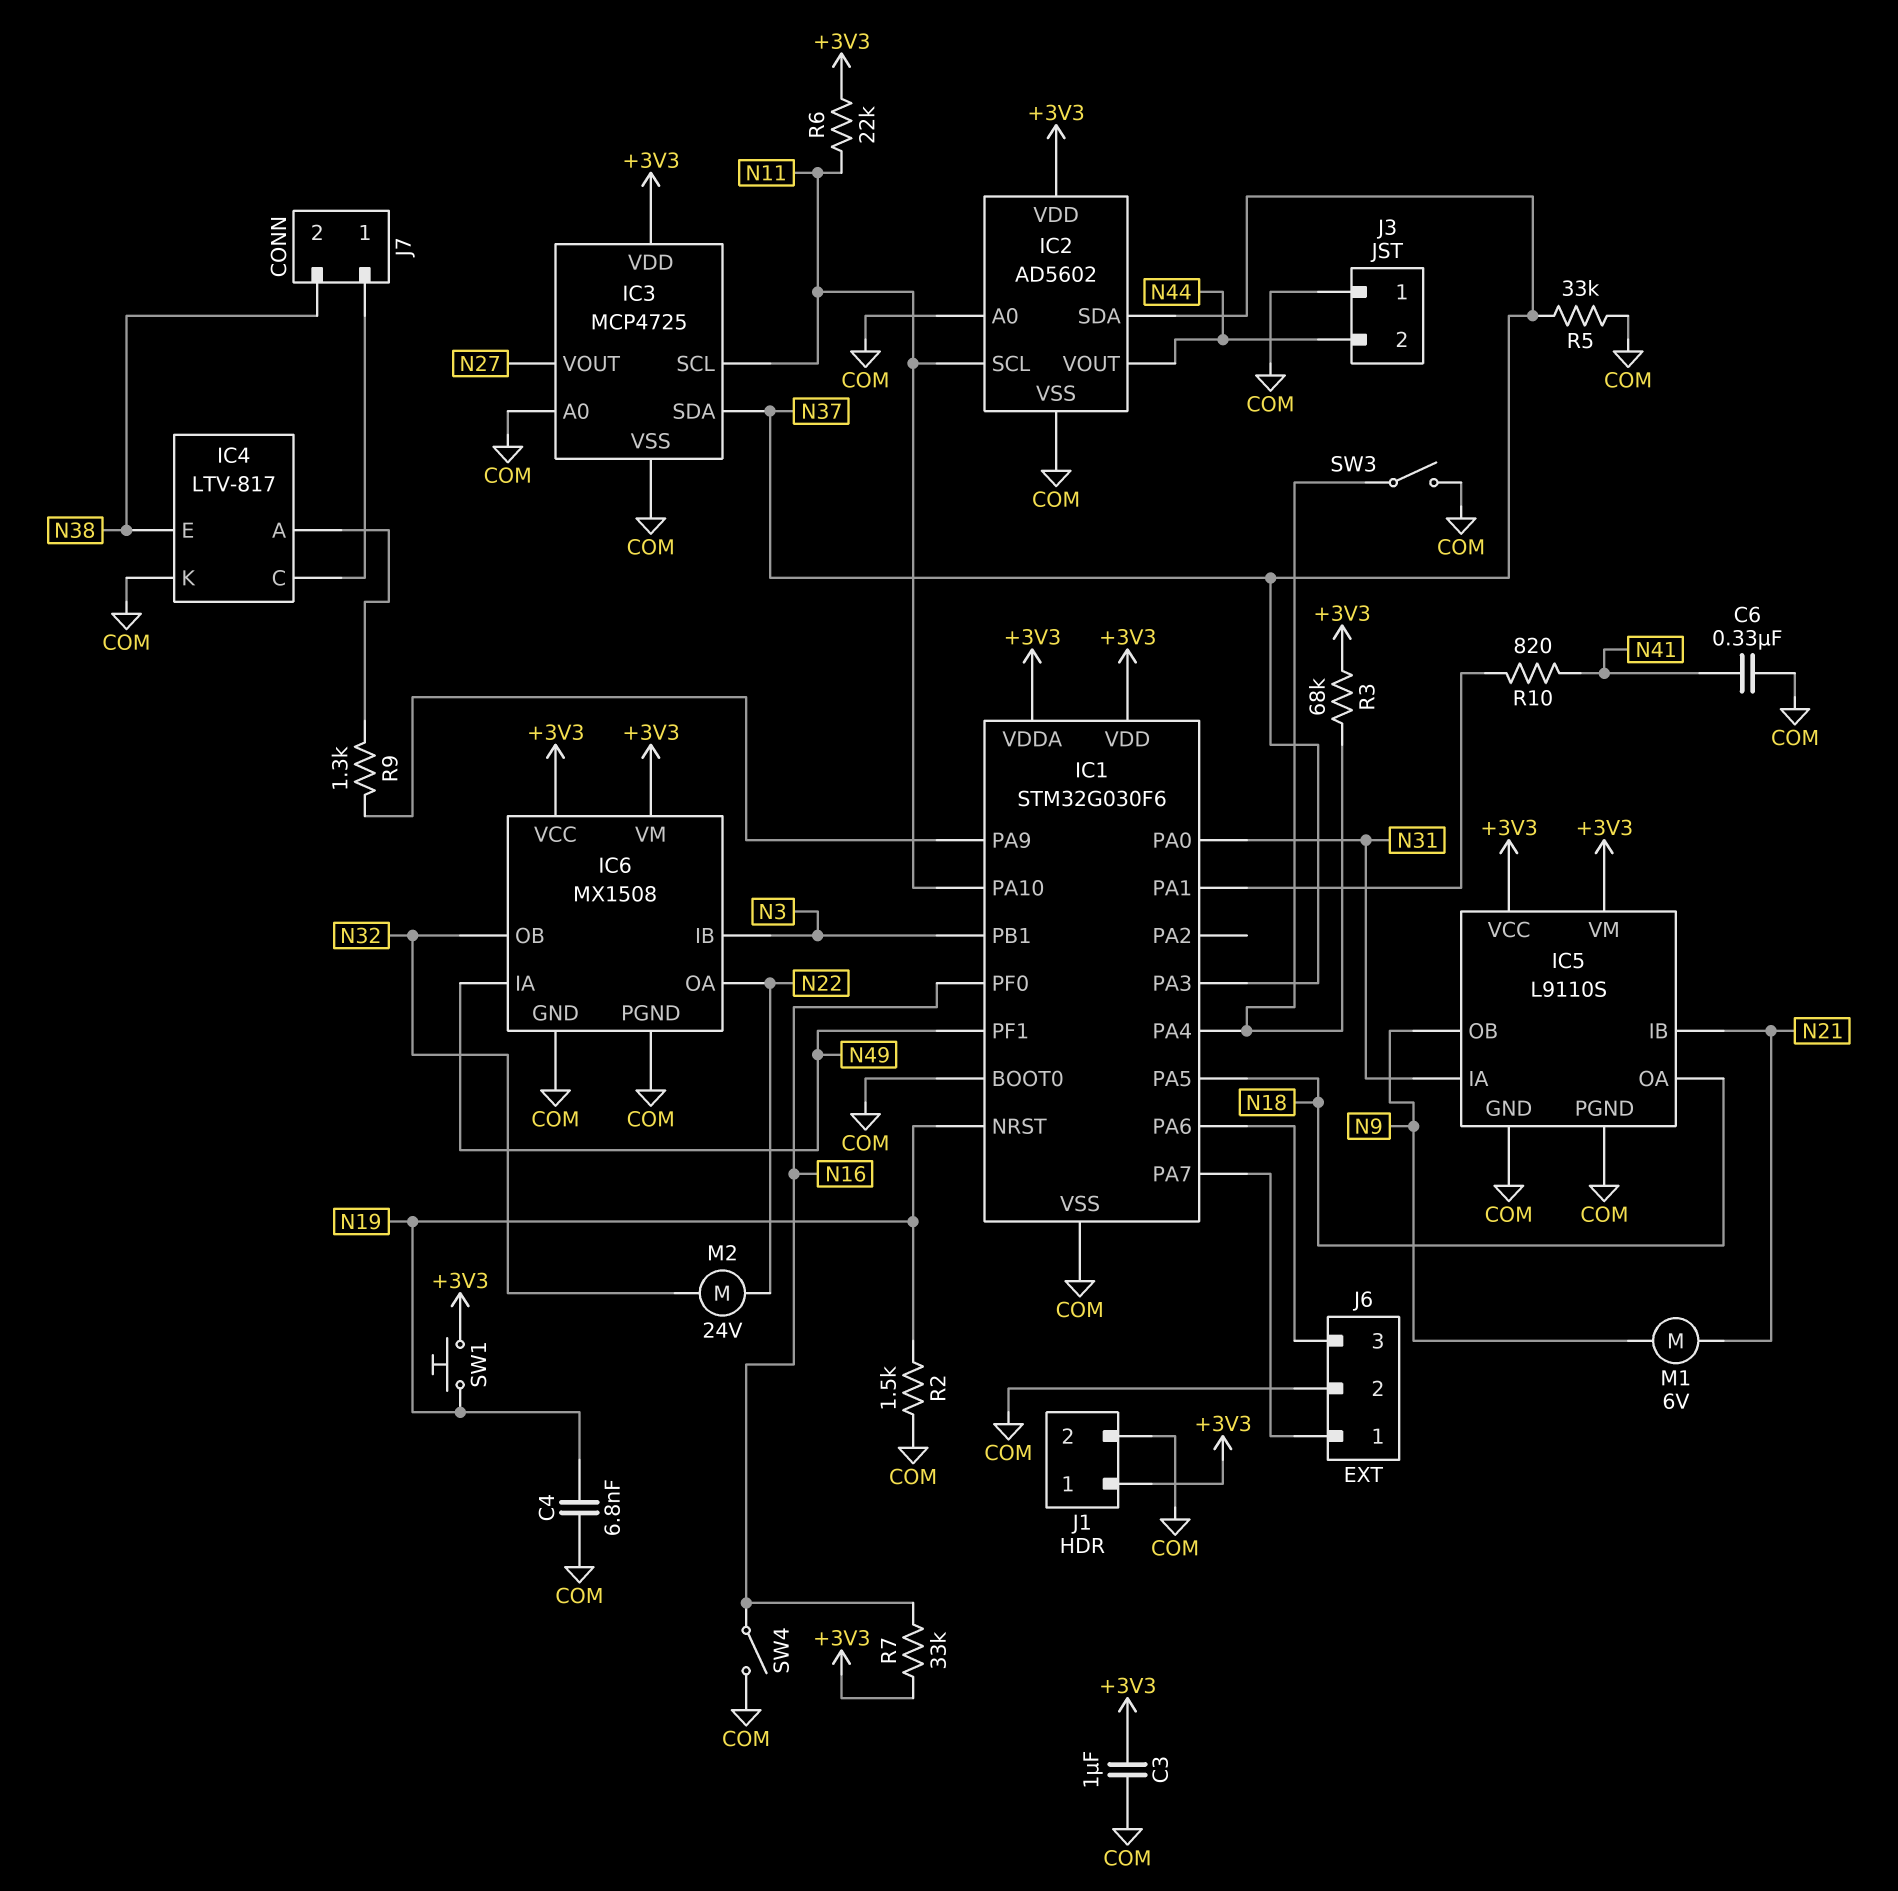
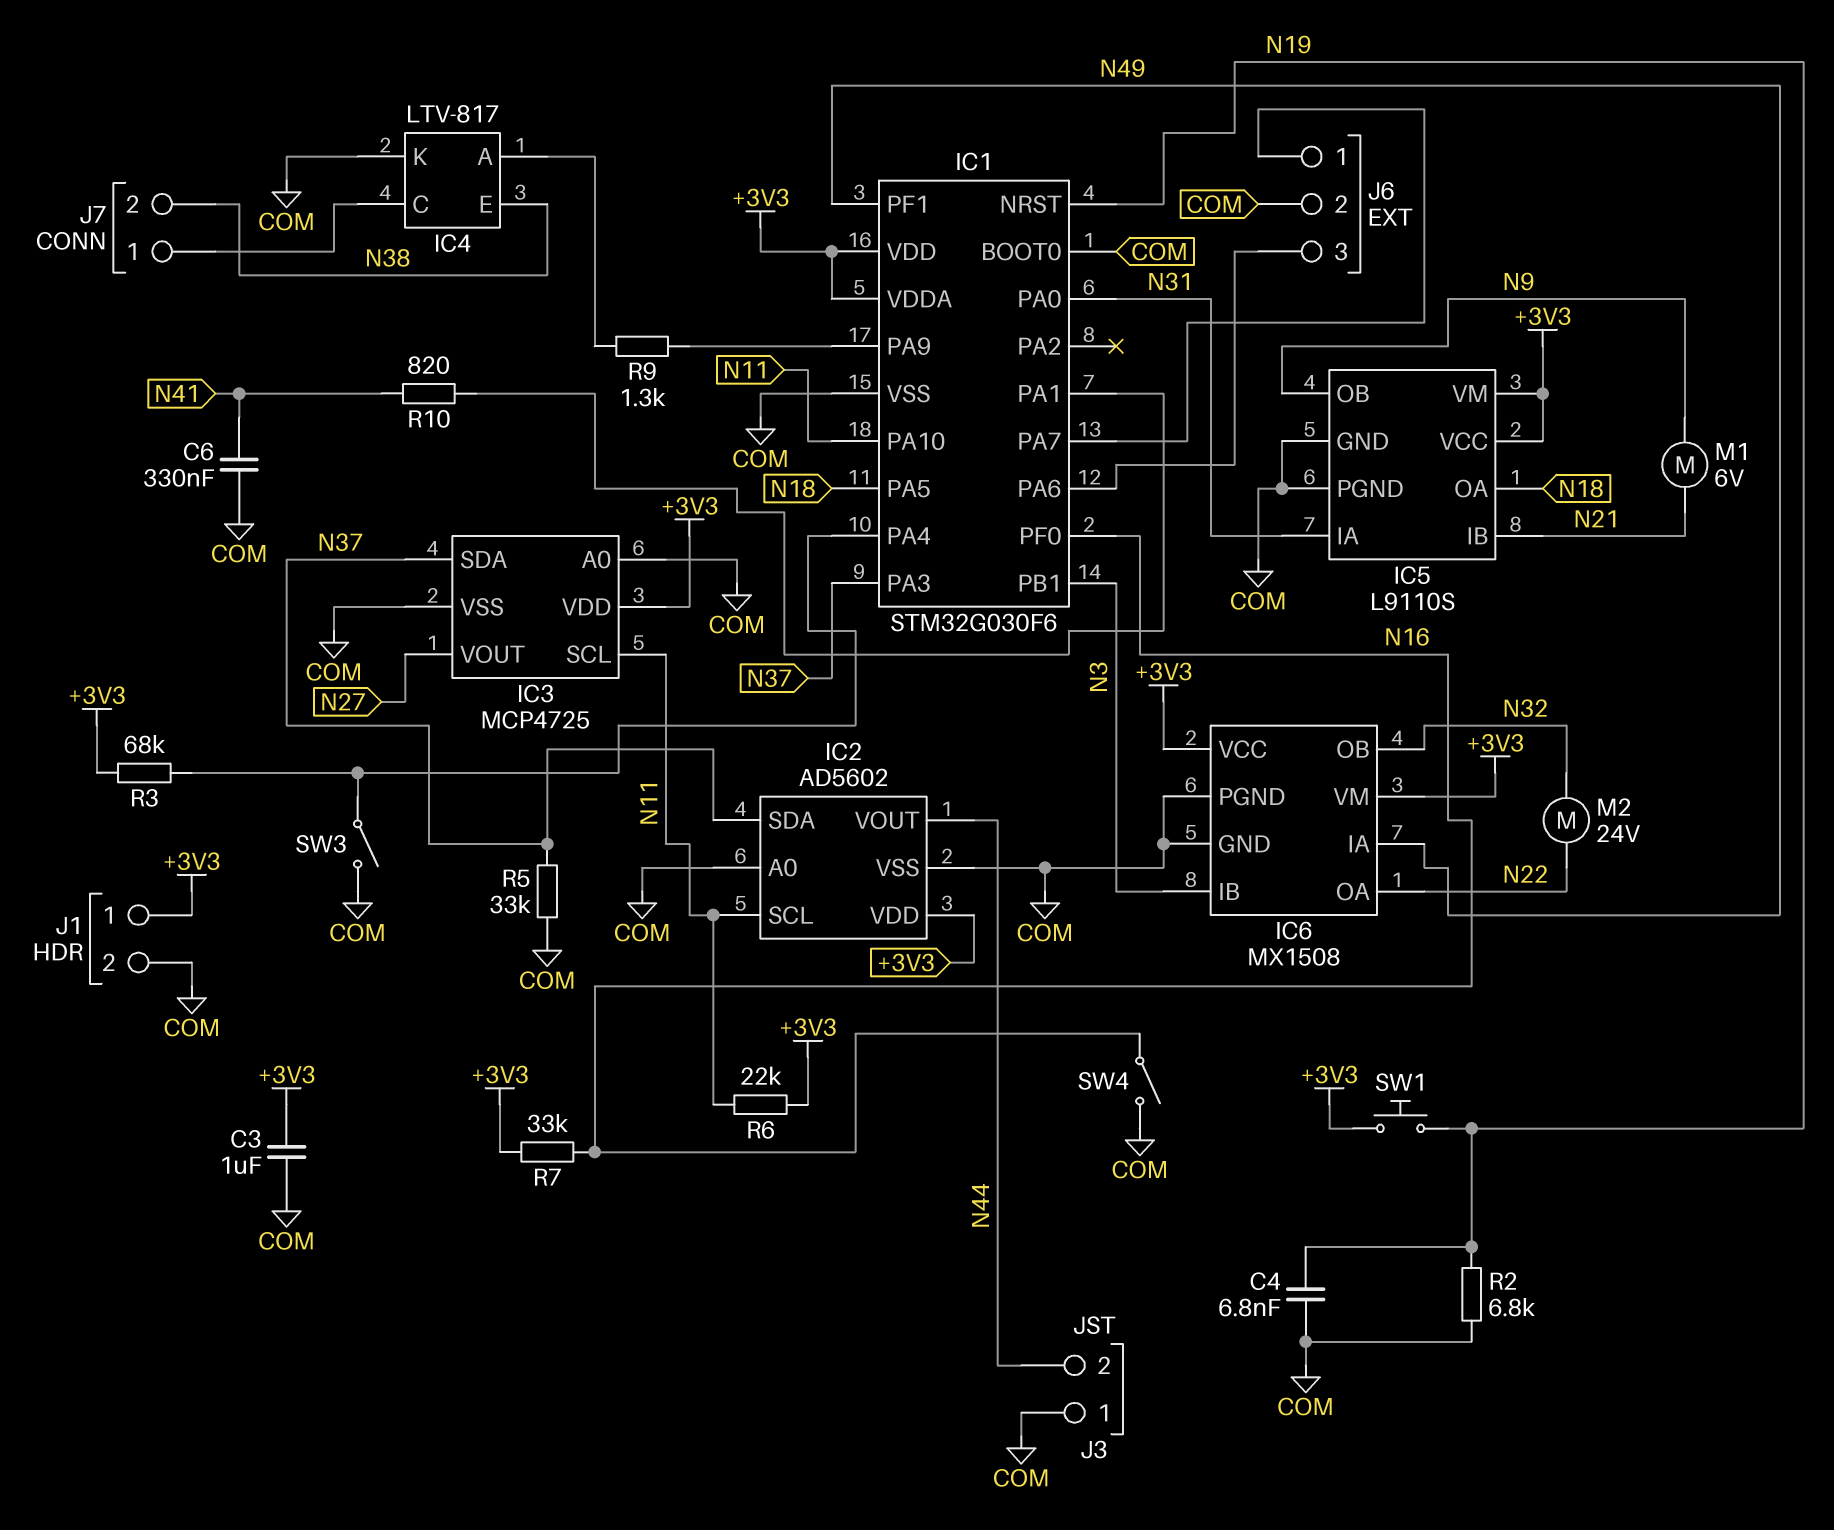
R2: 1.5k (COM, N19) -> 6.8k (COM, N19)

